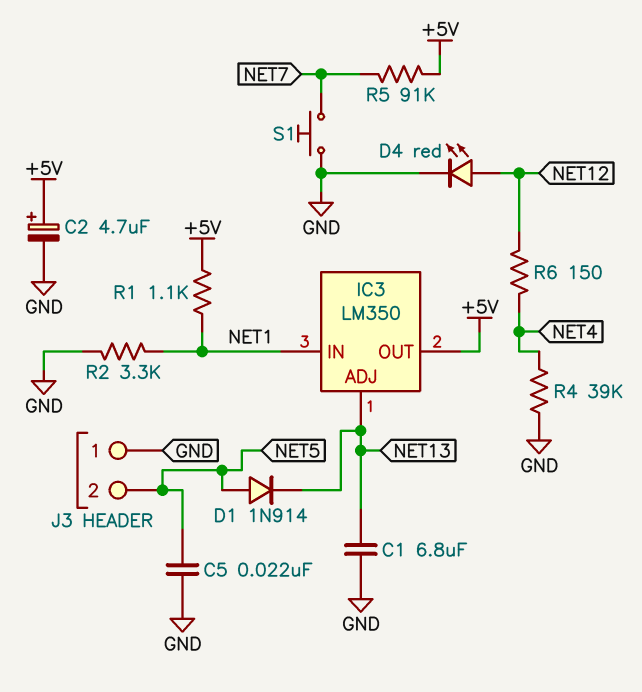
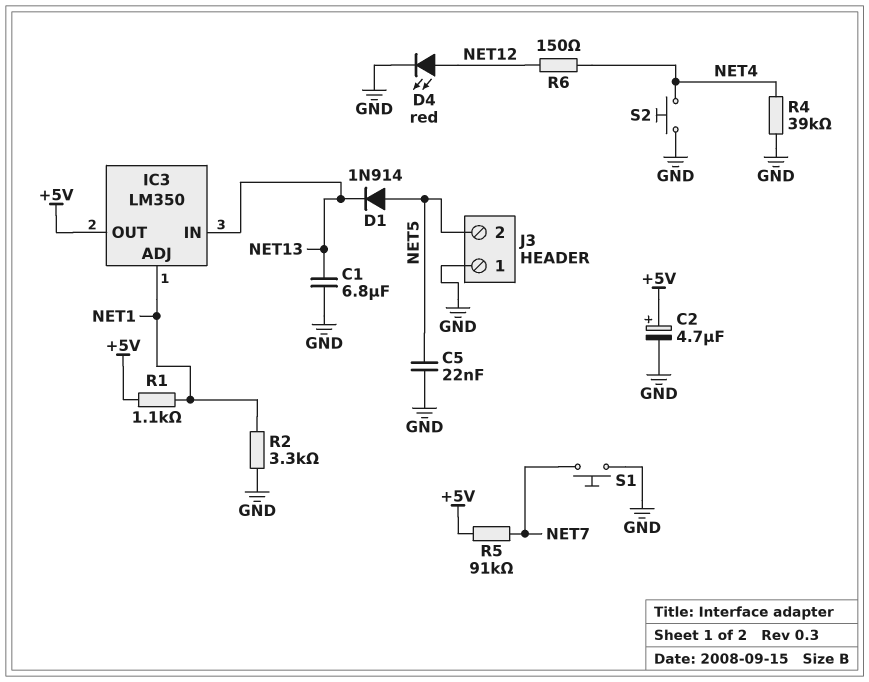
IC3 pin ADJ: NET13 -> NET1
IC3 pin IN: NET1 -> NET13
S2: none -> button (GND, NET4)

